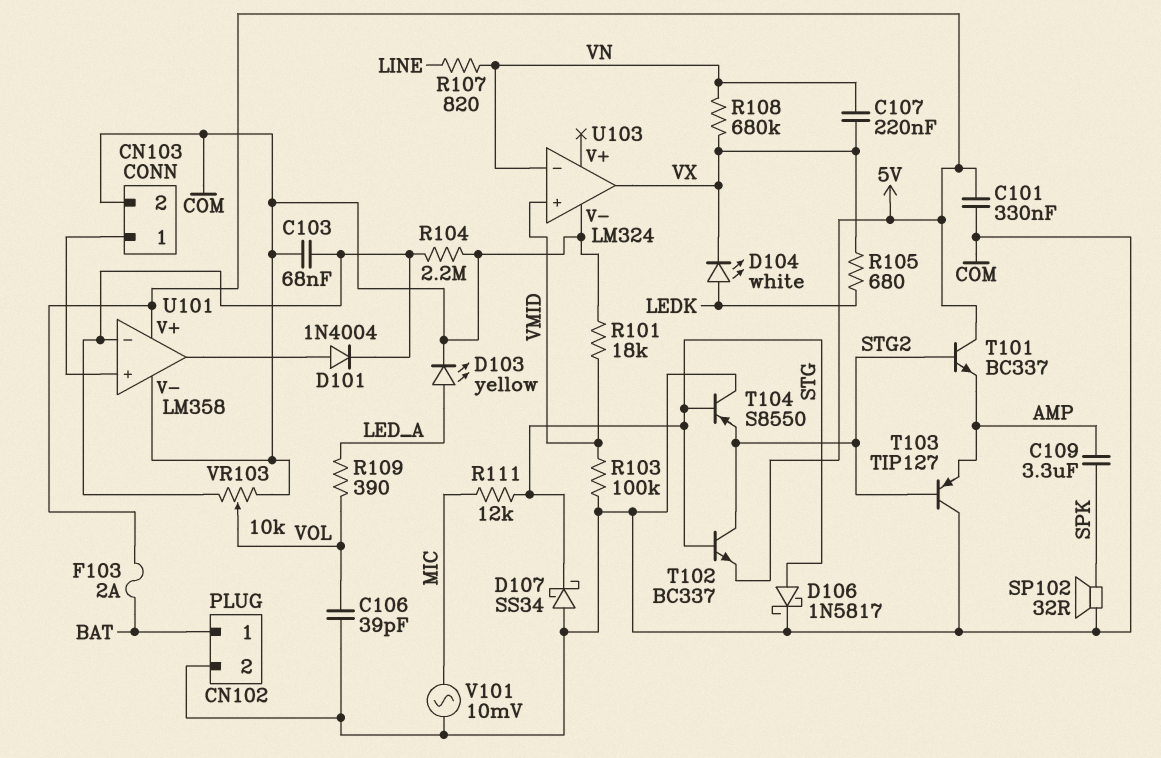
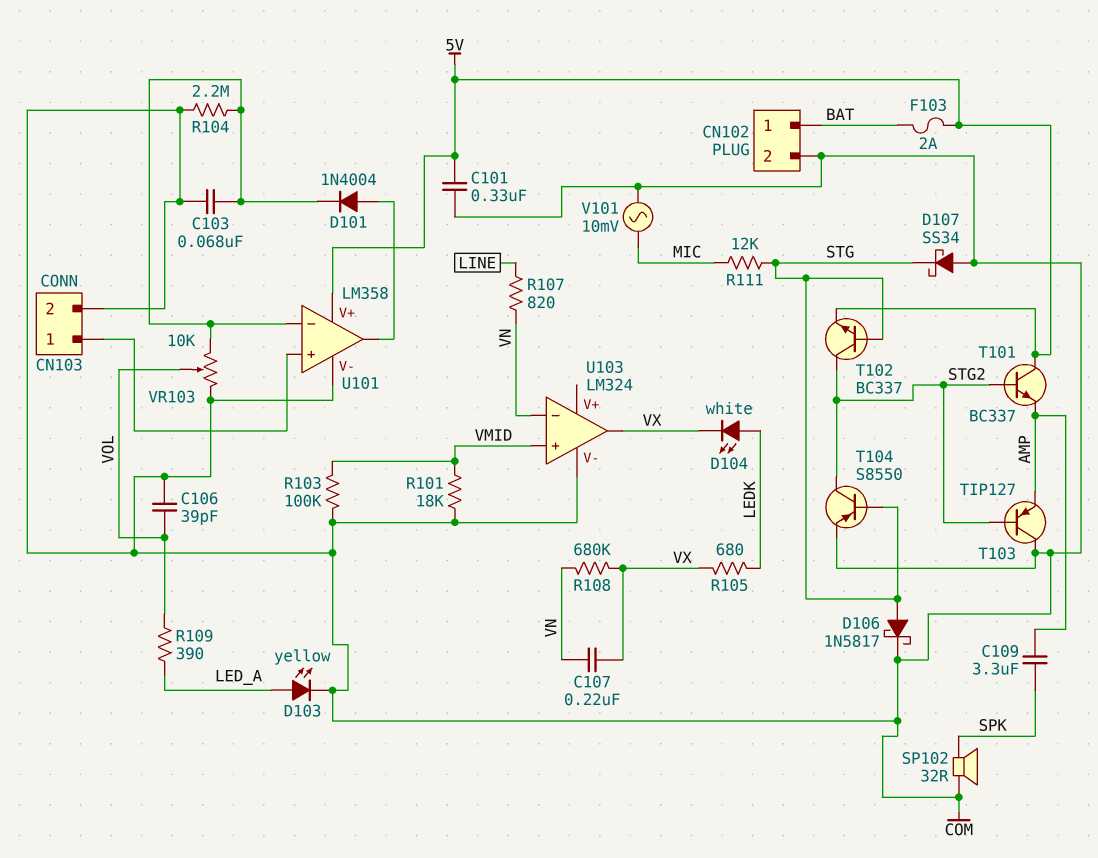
T104: PNP S8550 (B STG, C COM, E STG2) -> PNP S8550 (B STG, C STG2, E COM)

